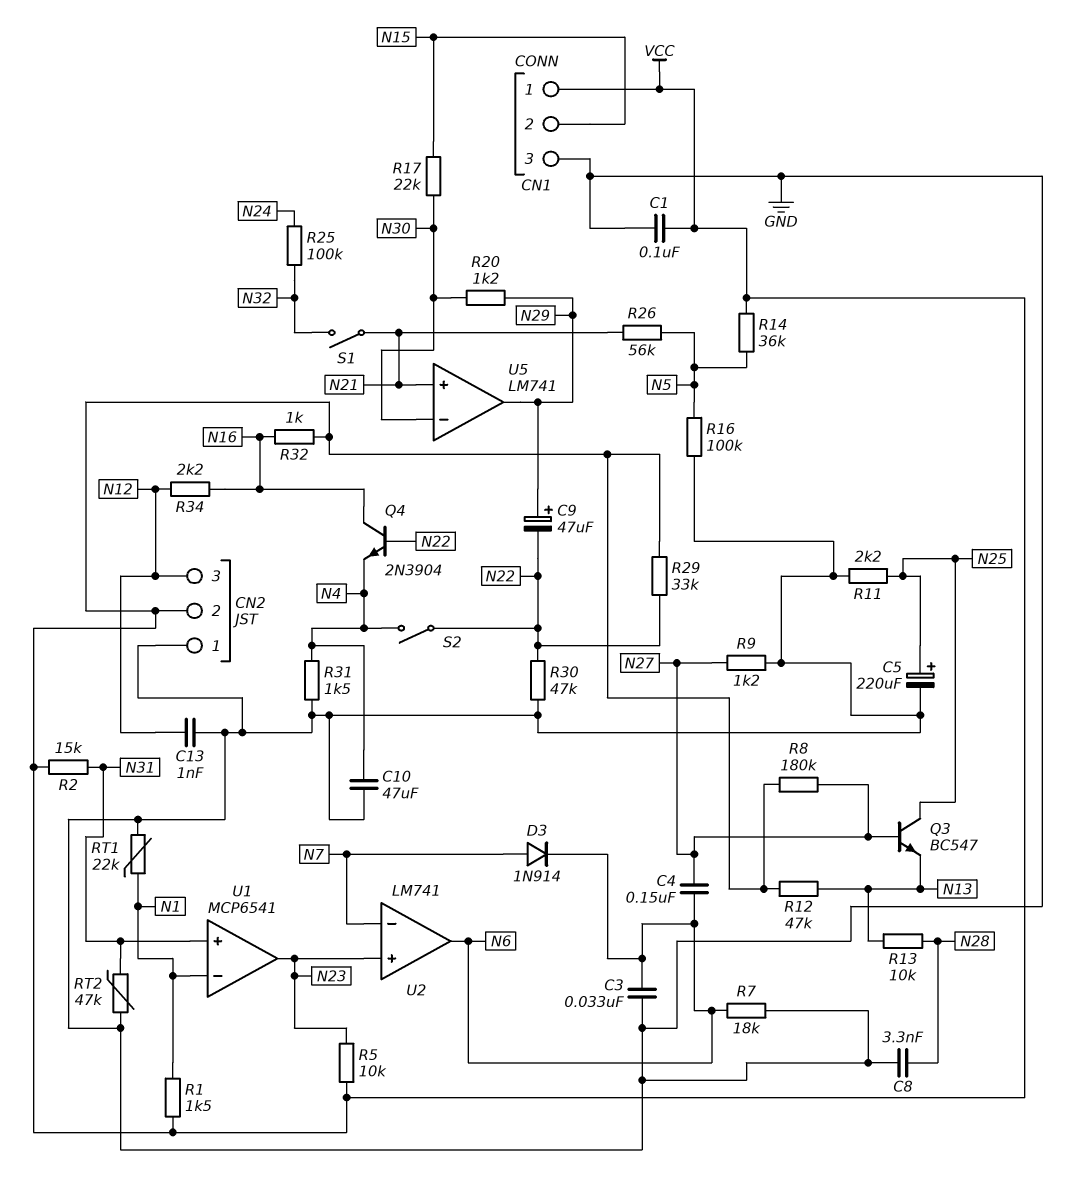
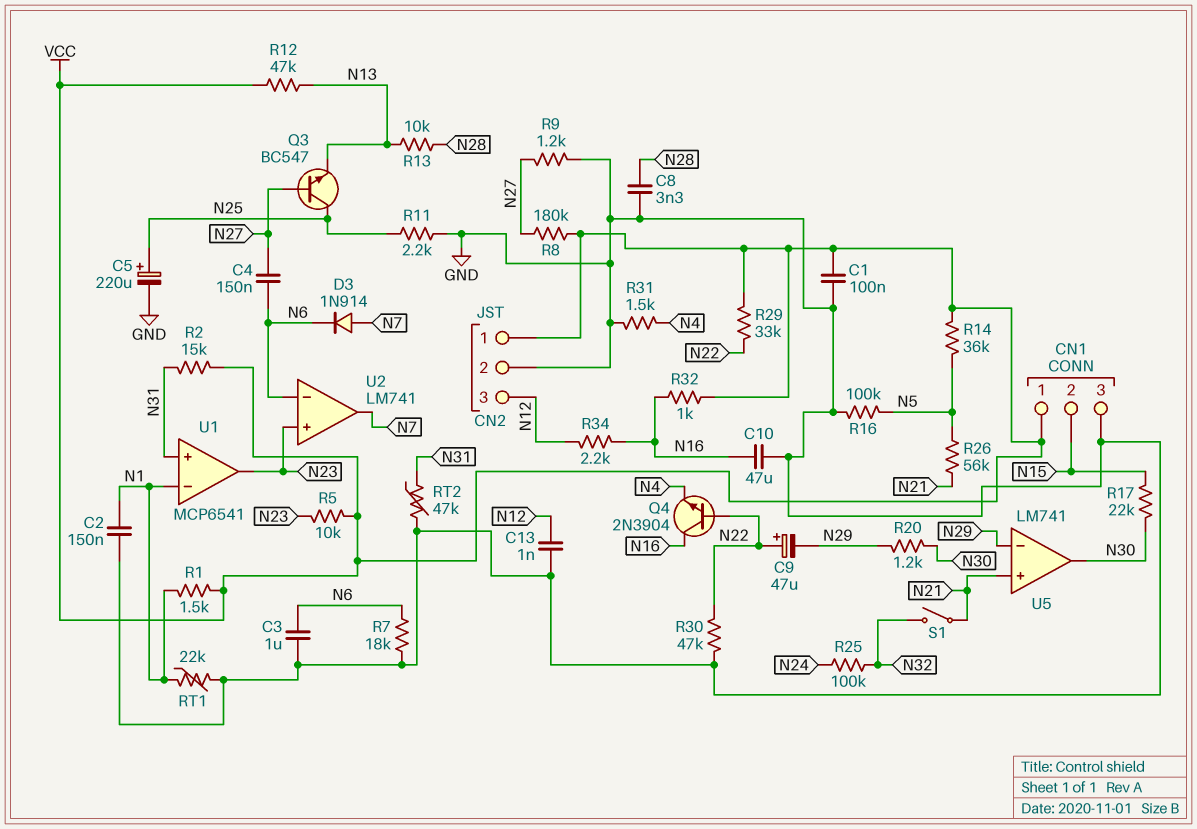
C2: none -> 150nF (GND, N1)
C3: 33nF (GND, N6) -> 1uF (GND, N6)
C9: 47uF (plus N29, minus N22) -> 47uF (plus N22, minus N29)
C10: 47uF (GND, N4) -> 47uF (GND, N16)
CN2 pin 1: GND -> VCC
CN2 pin 2: VCC -> GND
S2: switch (N4, N22) -> none
U2 pin in-: N7 -> N6
U2 pin out: N6 -> N7
U5 pin in-: N30 -> N29
U5 pin out: N29 -> N30

